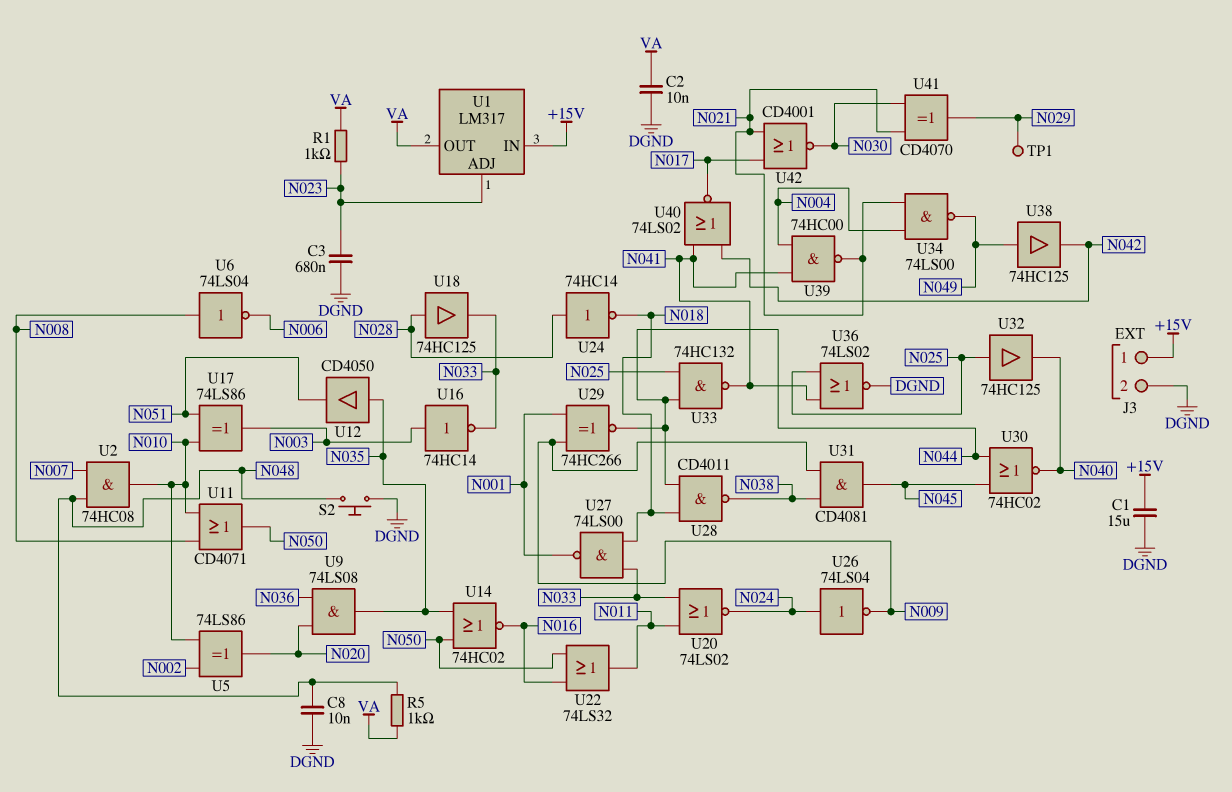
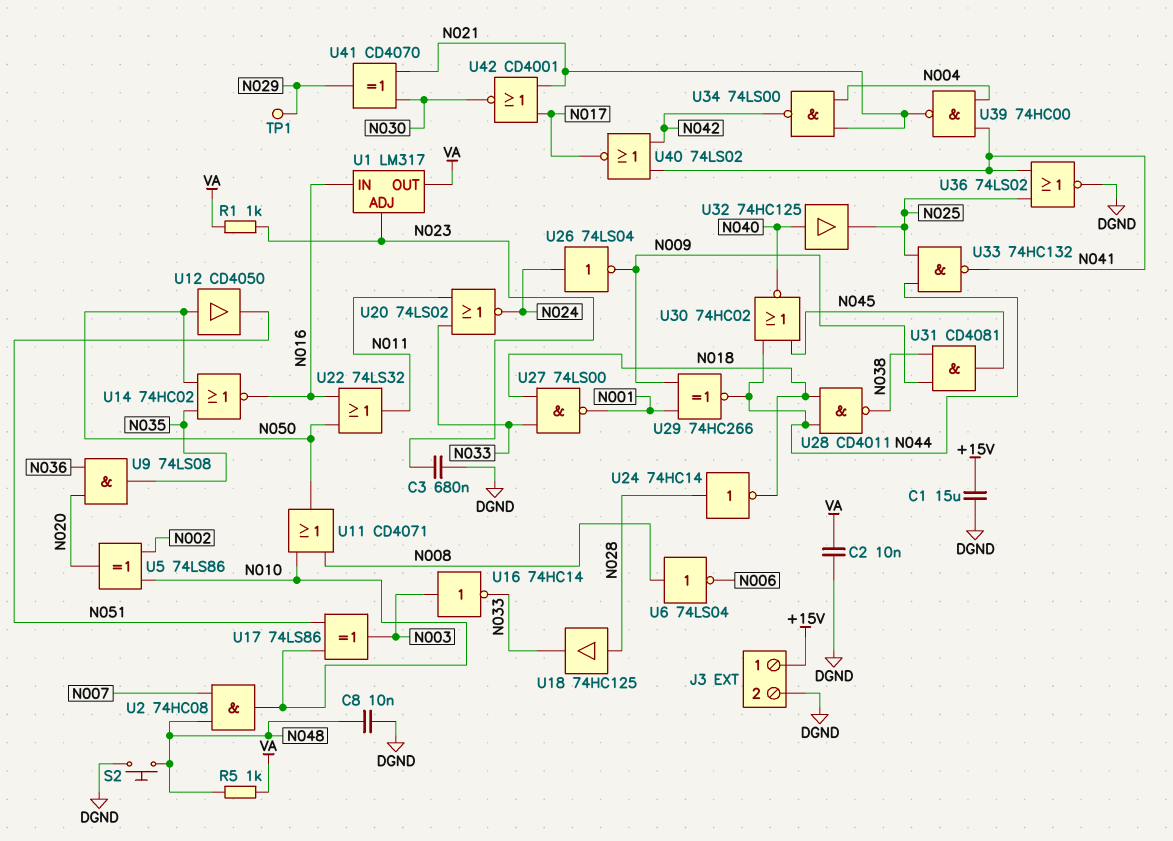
U1 pin IN: +15V -> N016
U12: buffer CD4050 (in N035, out N051) -> buffer CD4050 (in N050, out N051)
U32: buffer 74HC125 (in N025, out N040) -> buffer 74HC125 (in N040, out N025)
U34: NAND 74LS00 (in N004, in N021, out N049) -> NAND 74LS00 (in N004, in N021, out N042)
U38: buffer 74HC125 (in N049, out N042) -> none

